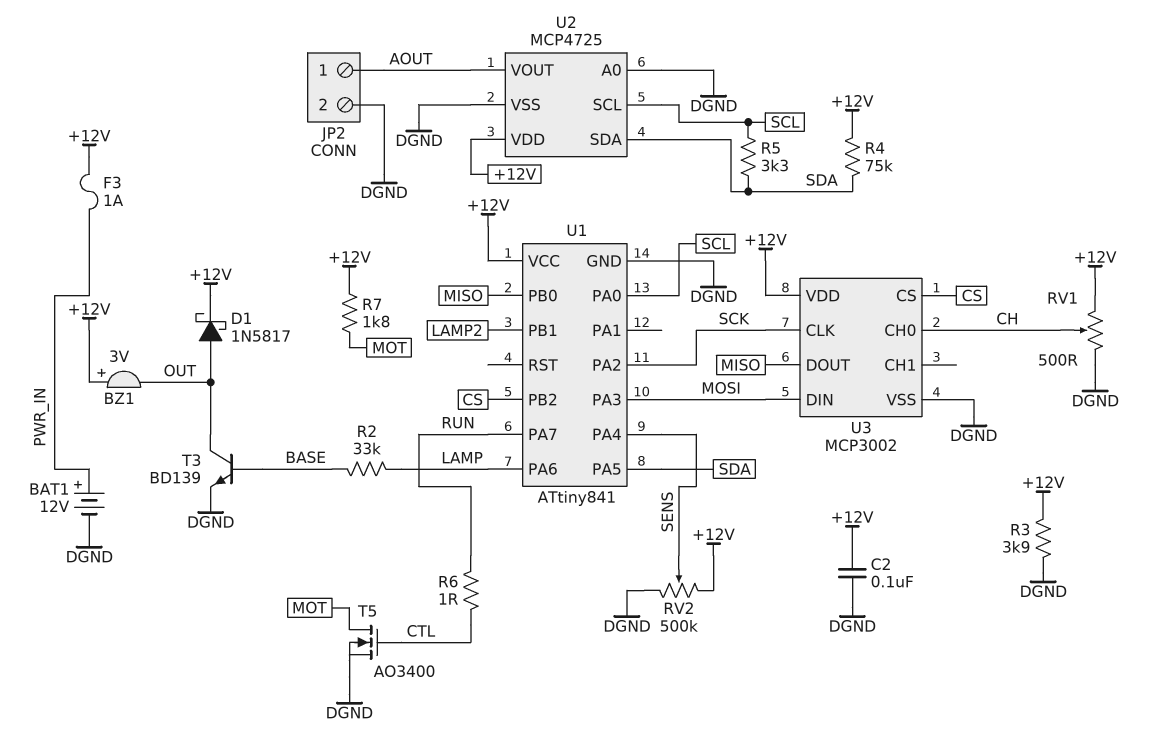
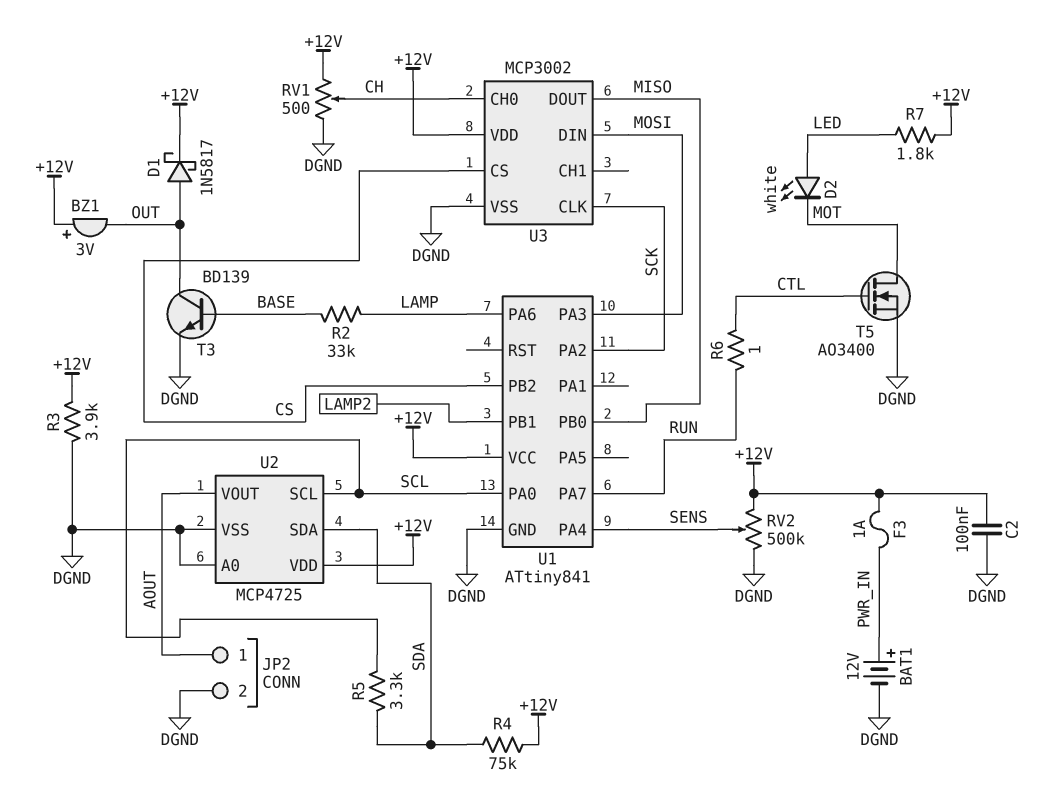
D2: none -> LED white (A LED, K MOT)
R7: 1.8k (+12V, MOT) -> 1.8k (+12V, LED)
U1 pin PA5: SDA -> none

